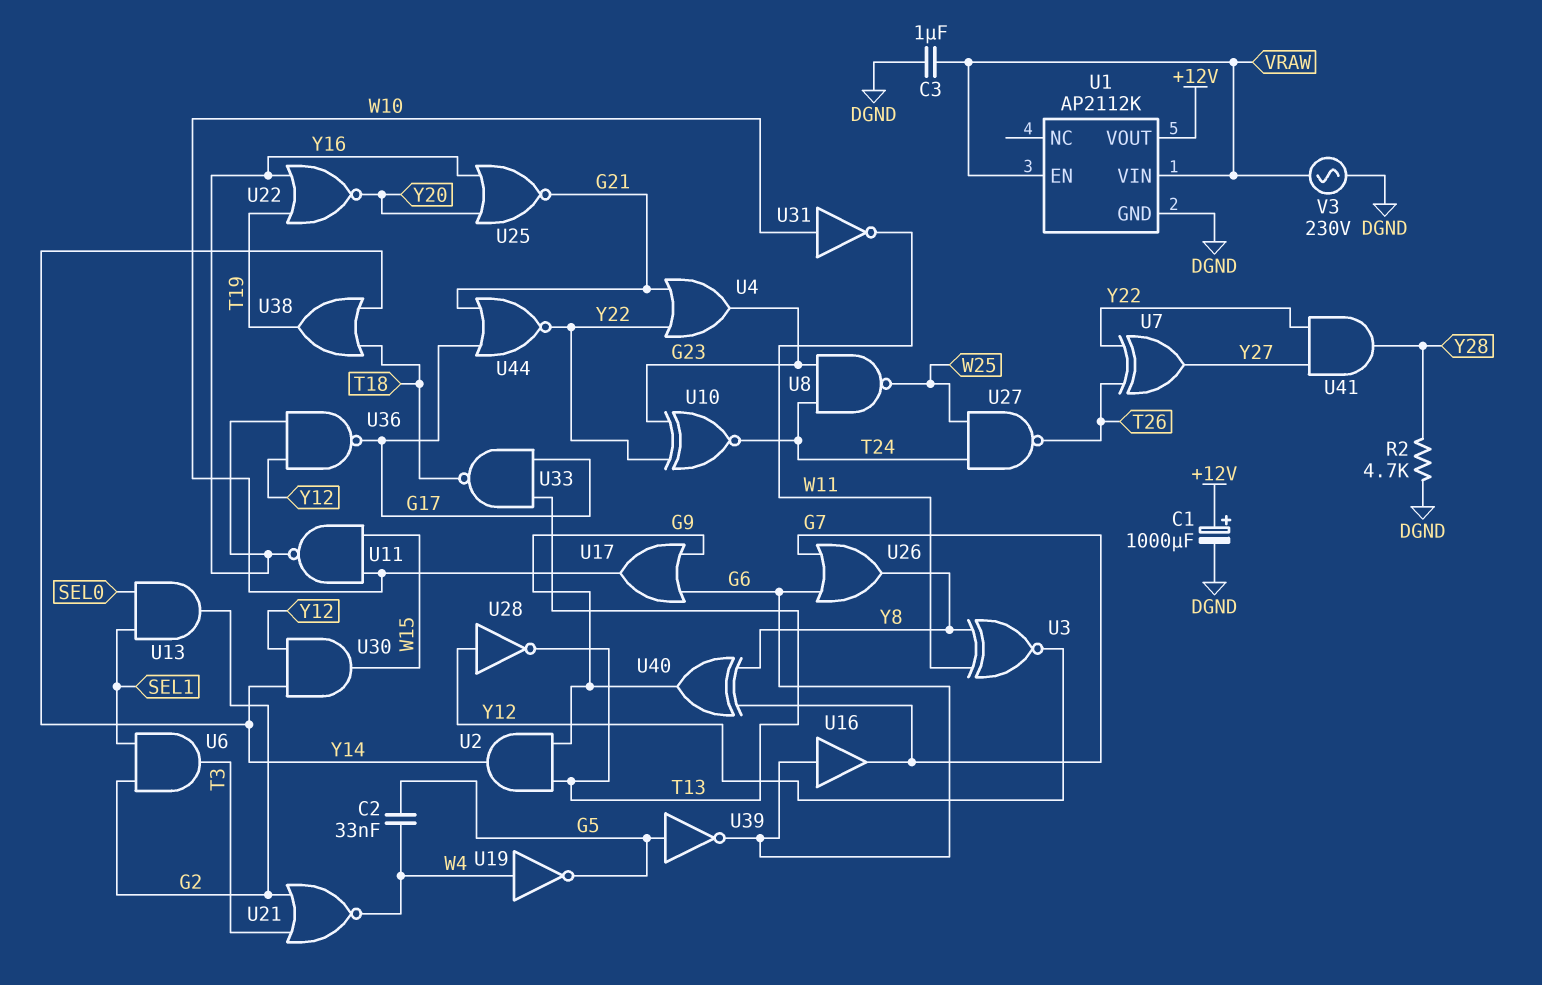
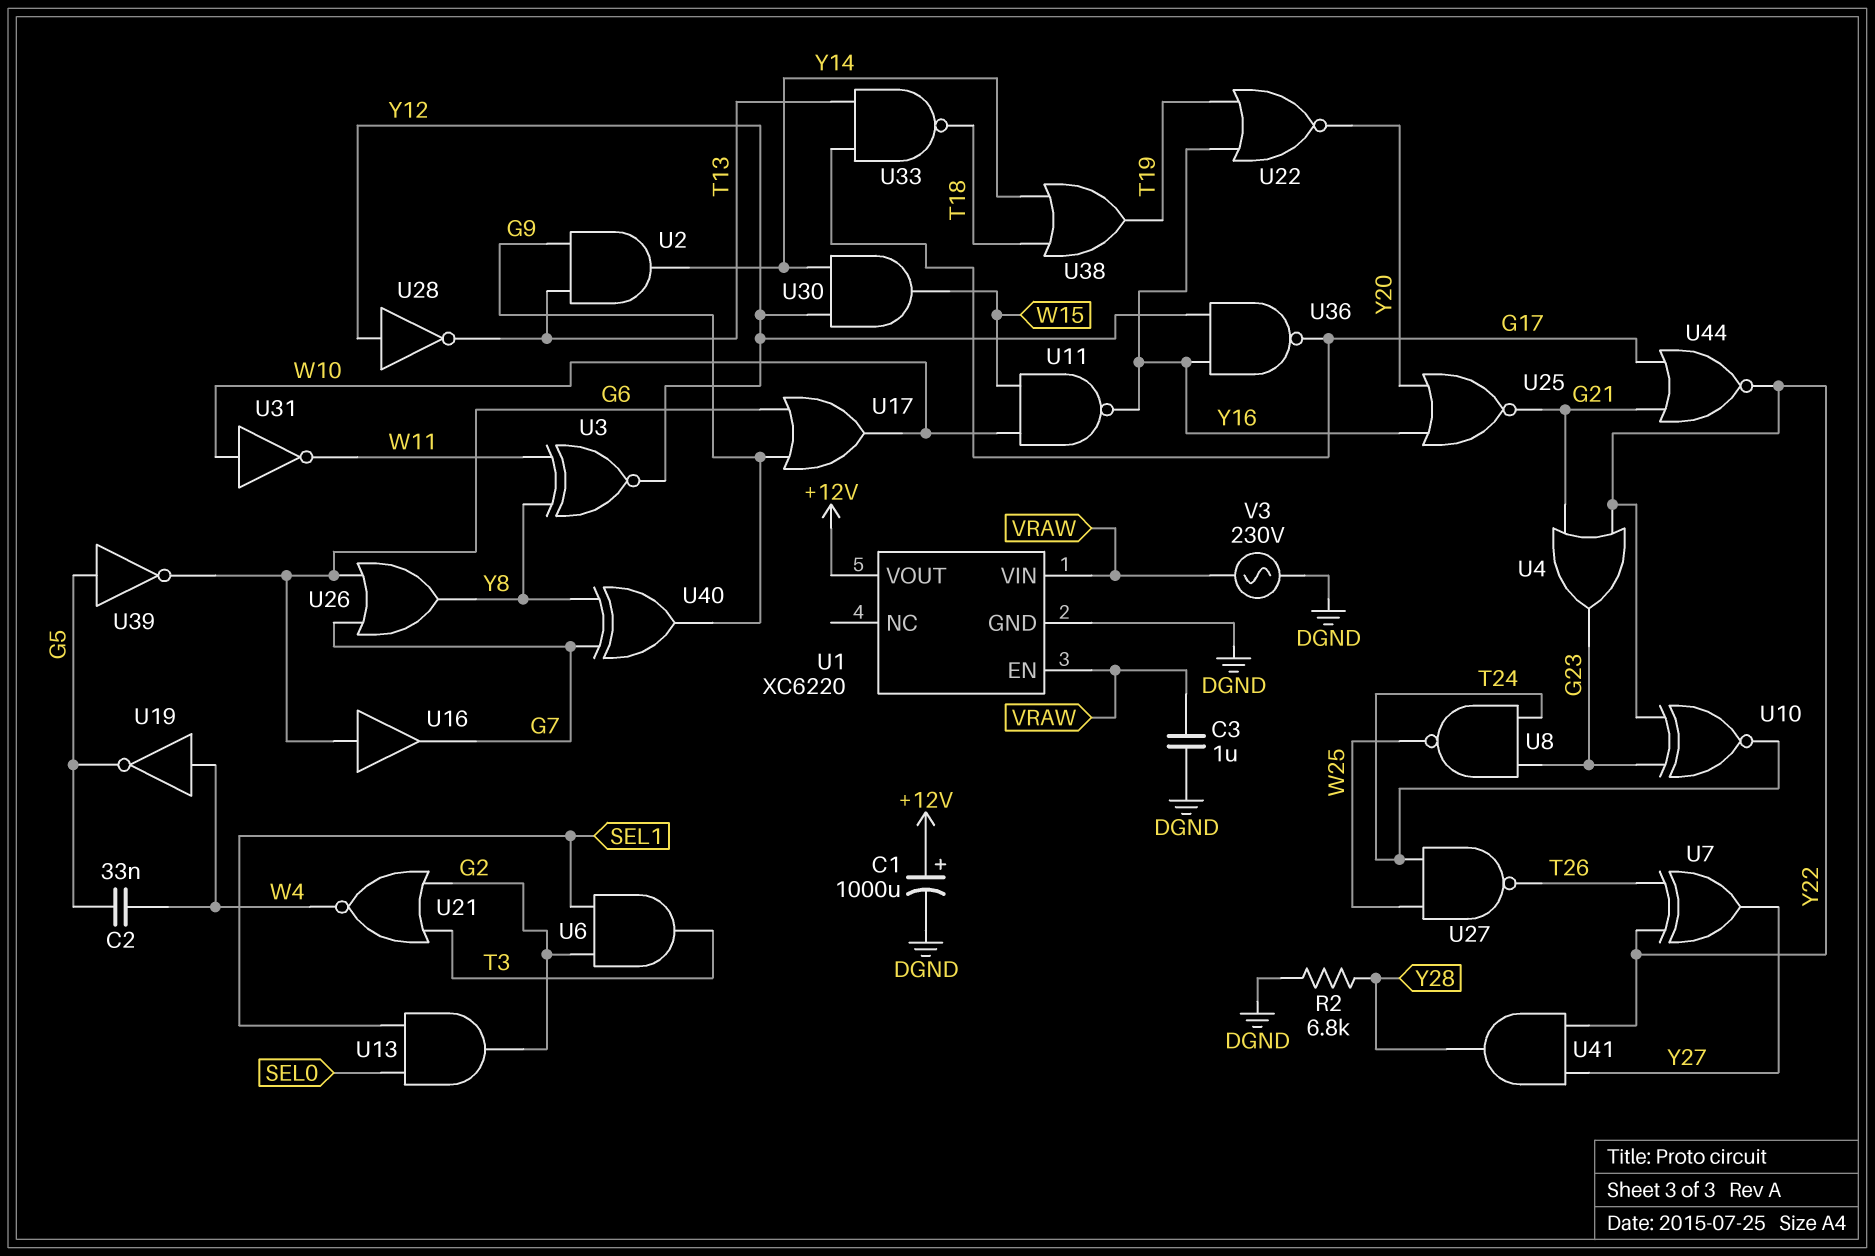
R2: 4.7k (DGND, Y28) -> 6.8k (DGND, Y28)
U1: AP2112K -> XC6220

